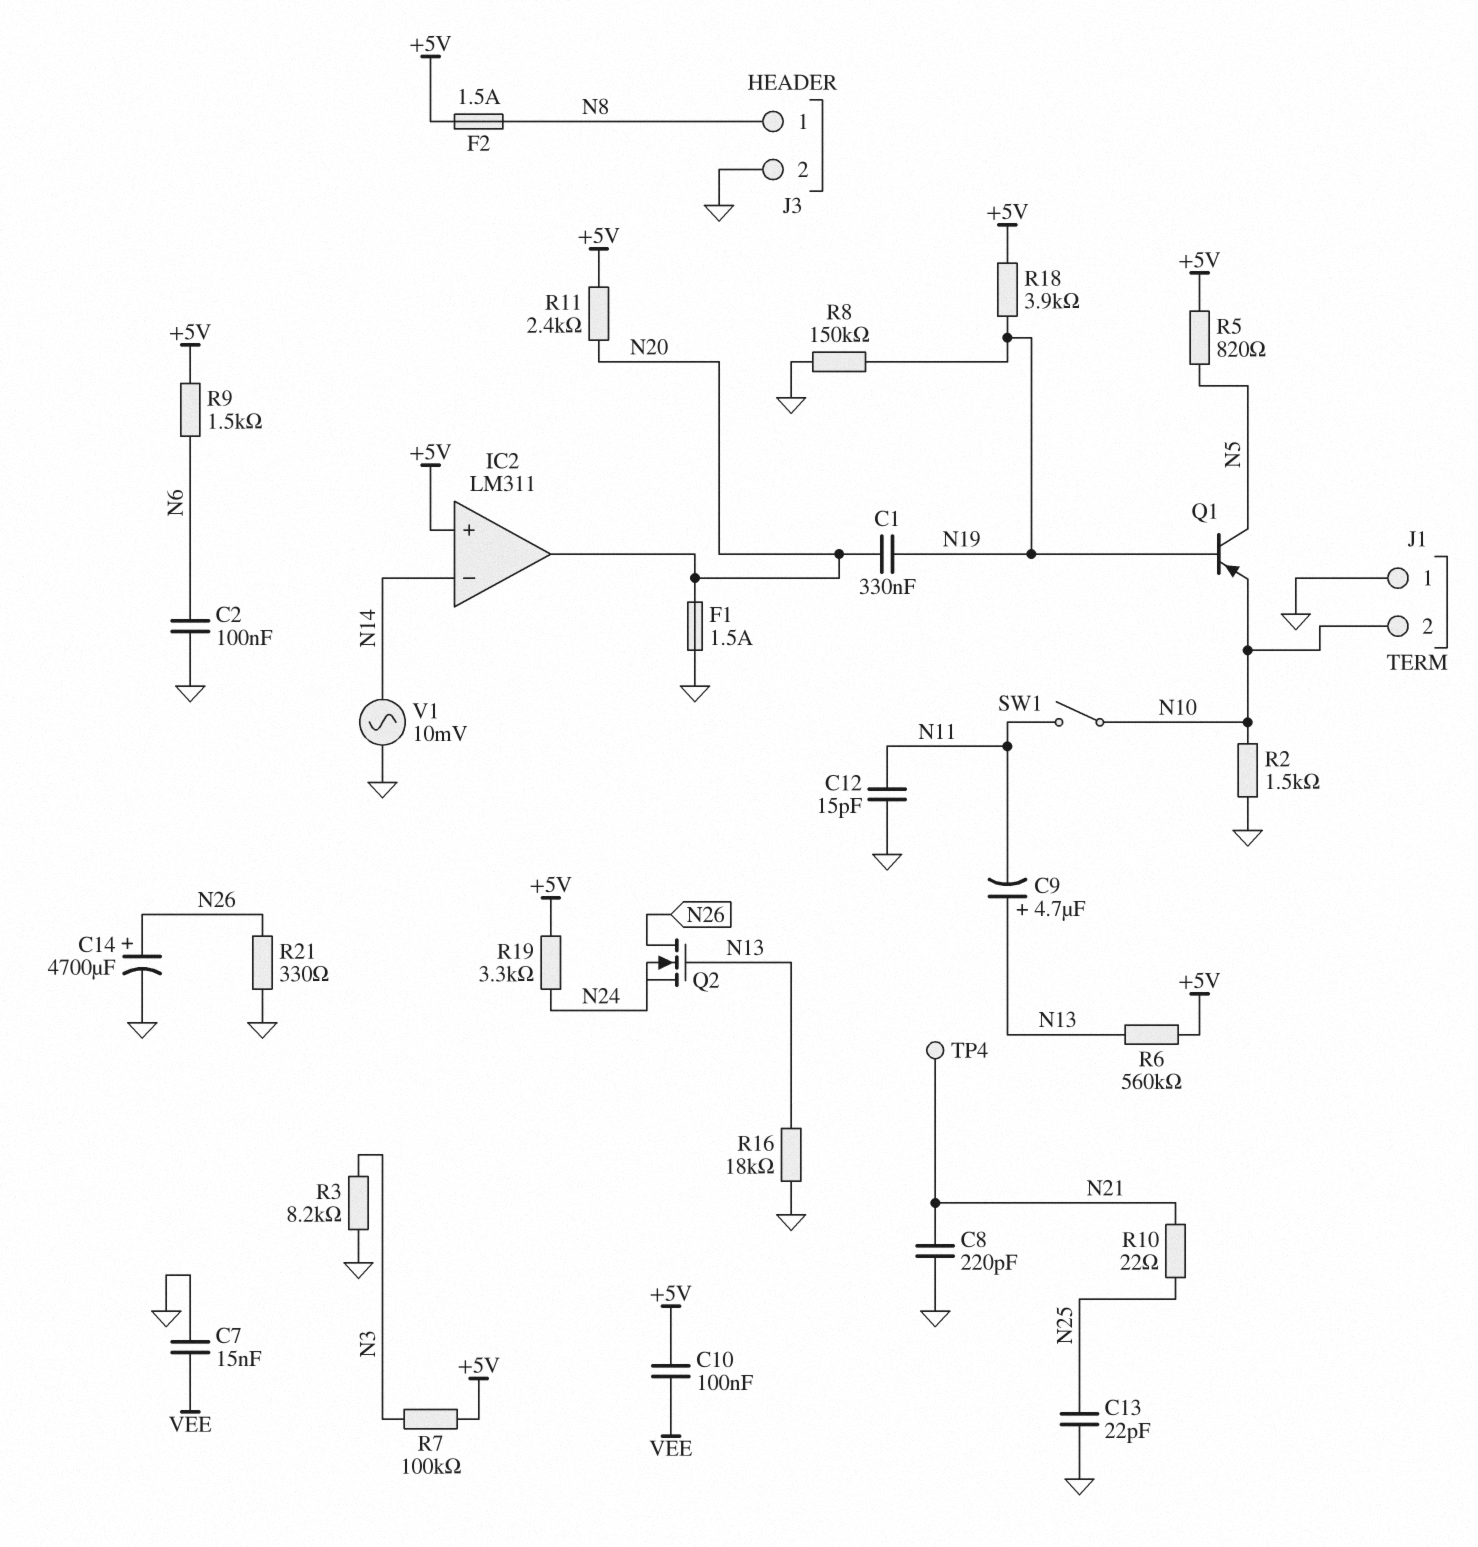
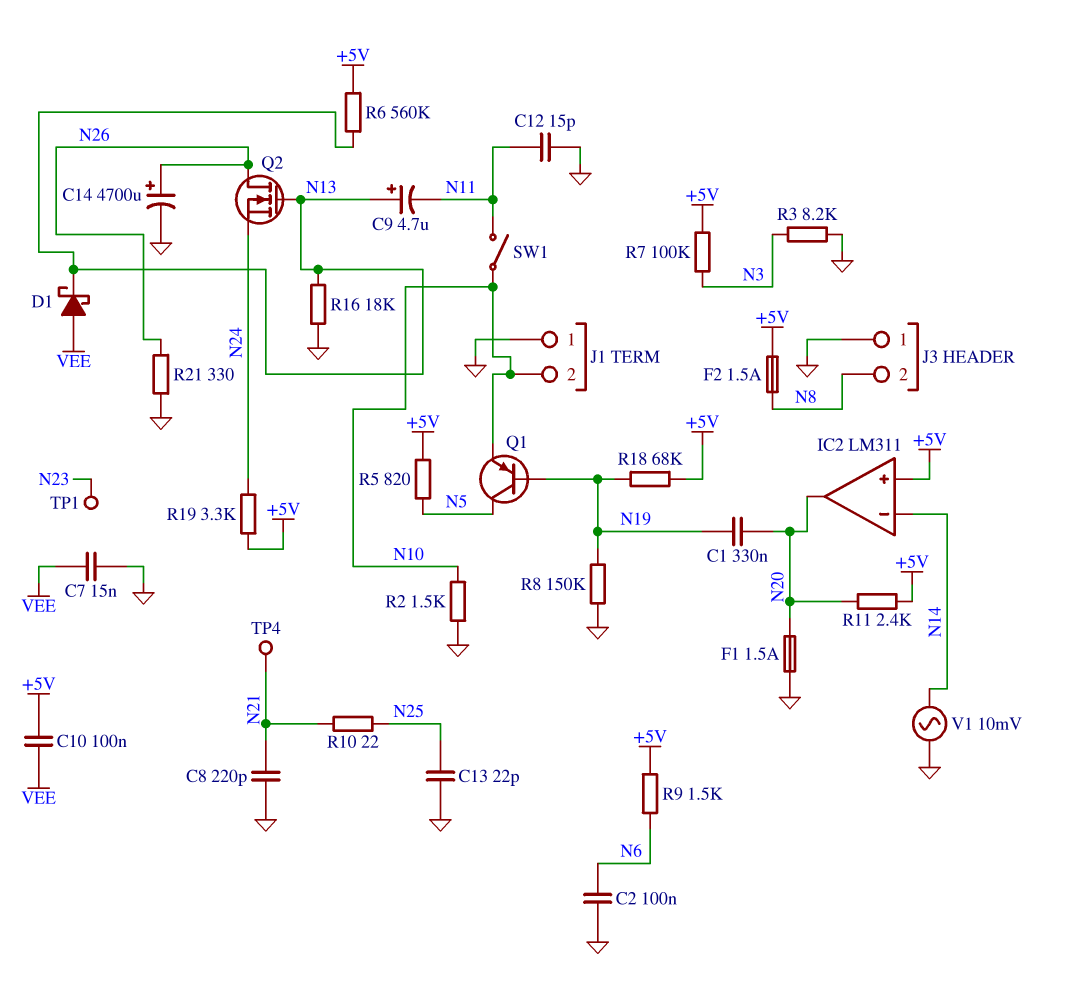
D1: none -> schottky (A VEE, K N13)
J3 pin 1: N8 -> GND
J3 pin 2: GND -> N8
R18: 3.9k (+5V, N19) -> 68k (+5V, N19)
TP1: none -> test point (N23)

